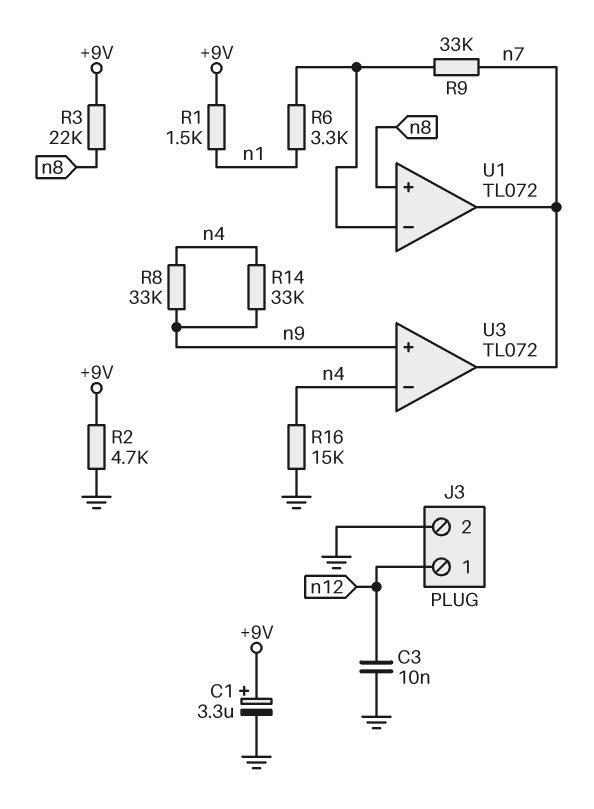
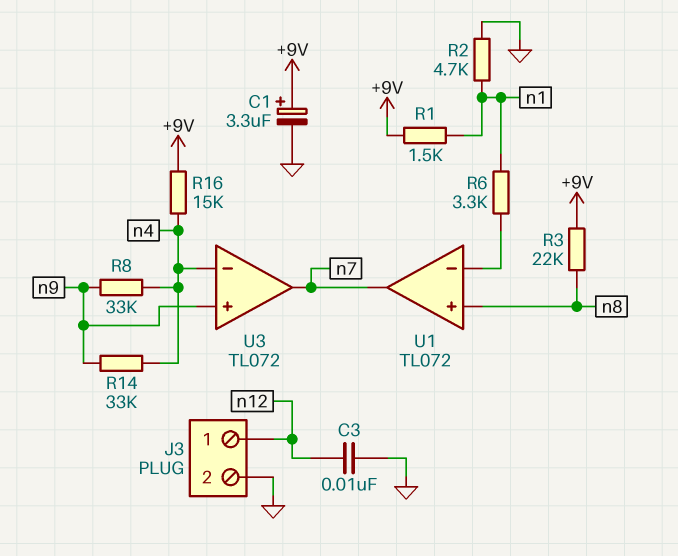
R2: 4.7k (+9V, GND) -> 4.7k (GND, n1)
R9: 33k (U1/in-, n7) -> none
R16: 15k (GND, n4) -> 15k (+9V, n4)

